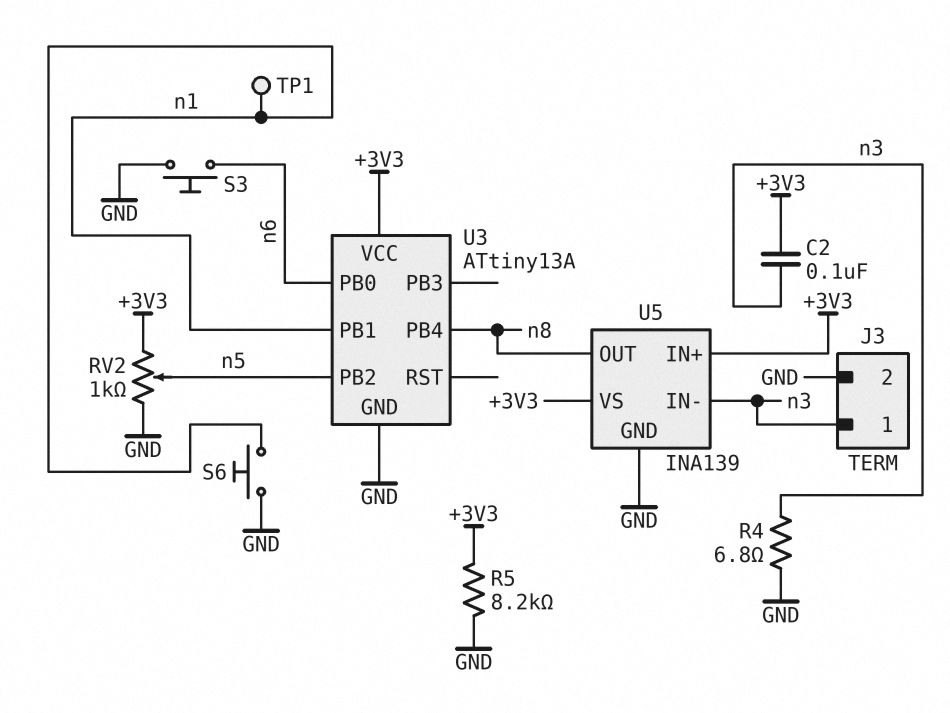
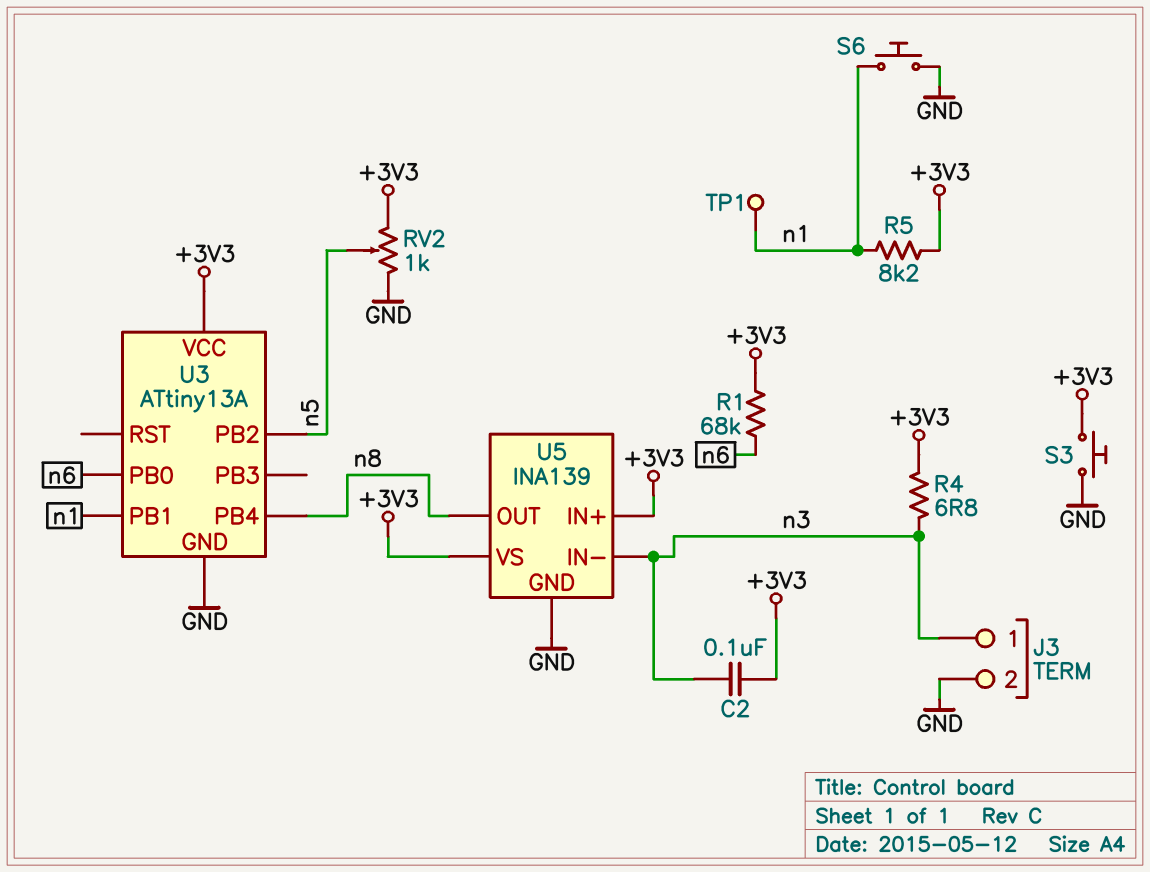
R1: none -> 68k (+3V3, n6)
R4: 6.8 (GND, n3) -> 6.8 (+3V3, n3)
R5: 8.2k (+3V3, GND) -> 8.2k (+3V3, n1)
S3: button (GND, n6) -> button (+3V3, GND)

